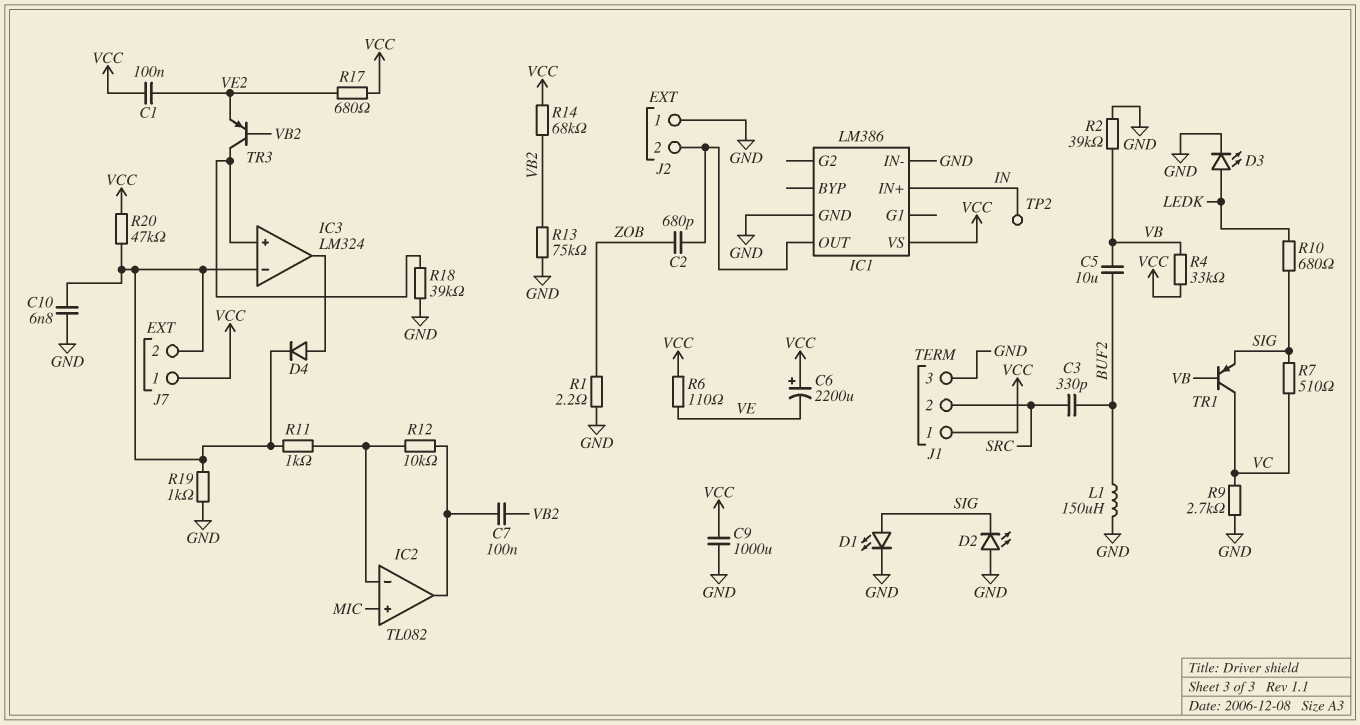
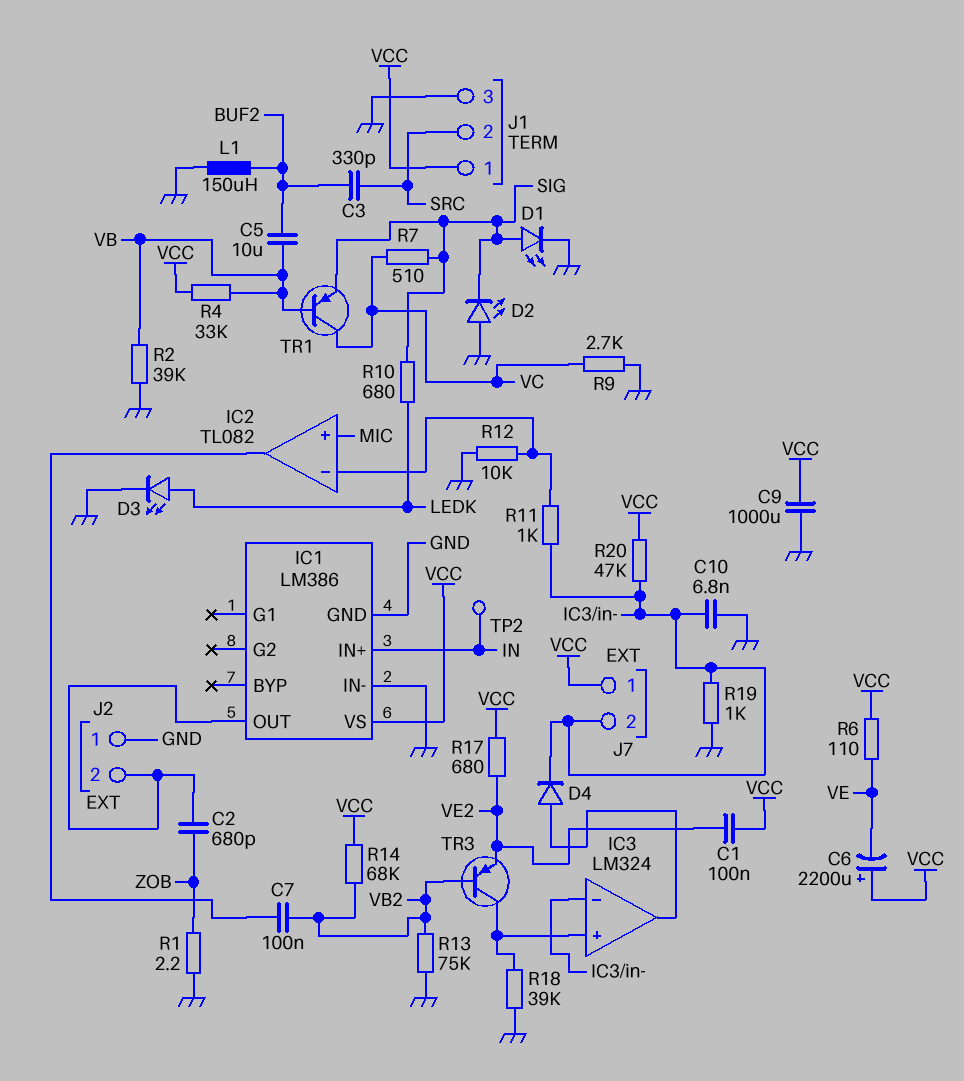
R12: 10k (IC2/in-, IC2/out) -> 10k (GND, IC2/in-)

